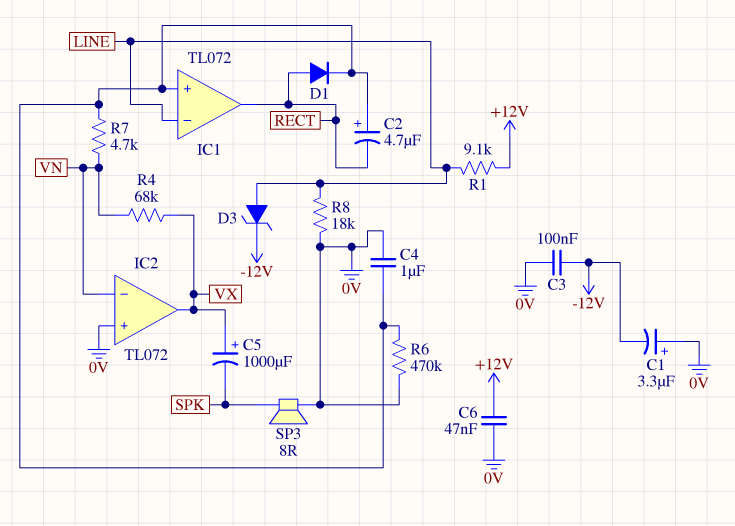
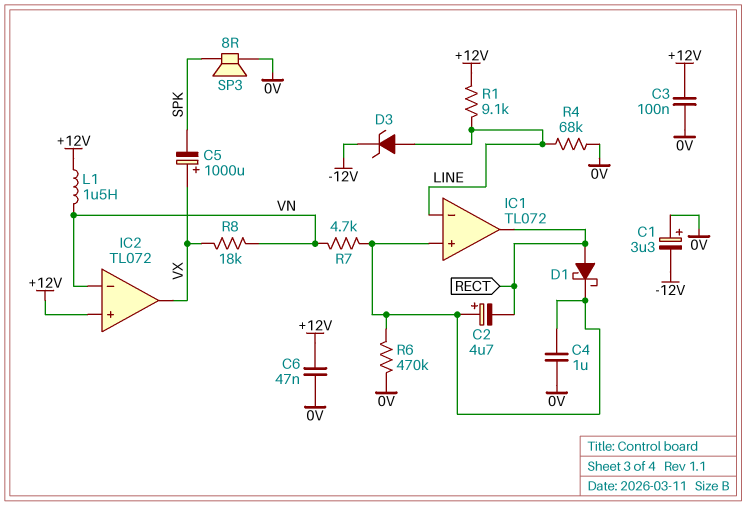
C3: 100nF (-12V, 0V) -> 100nF (+12V, 0V)
D1: diode (A RECT, K IC1/in+) -> schottky (A RECT, K IC1/in+)
IC2 pin in+: 0V -> +12V
L1: none -> 1.5uH (+12V, VN)
R4: 68k (VN, VX) -> 68k (0V, LINE)
R8: 18k (0V, LINE) -> 18k (VN, VX)

